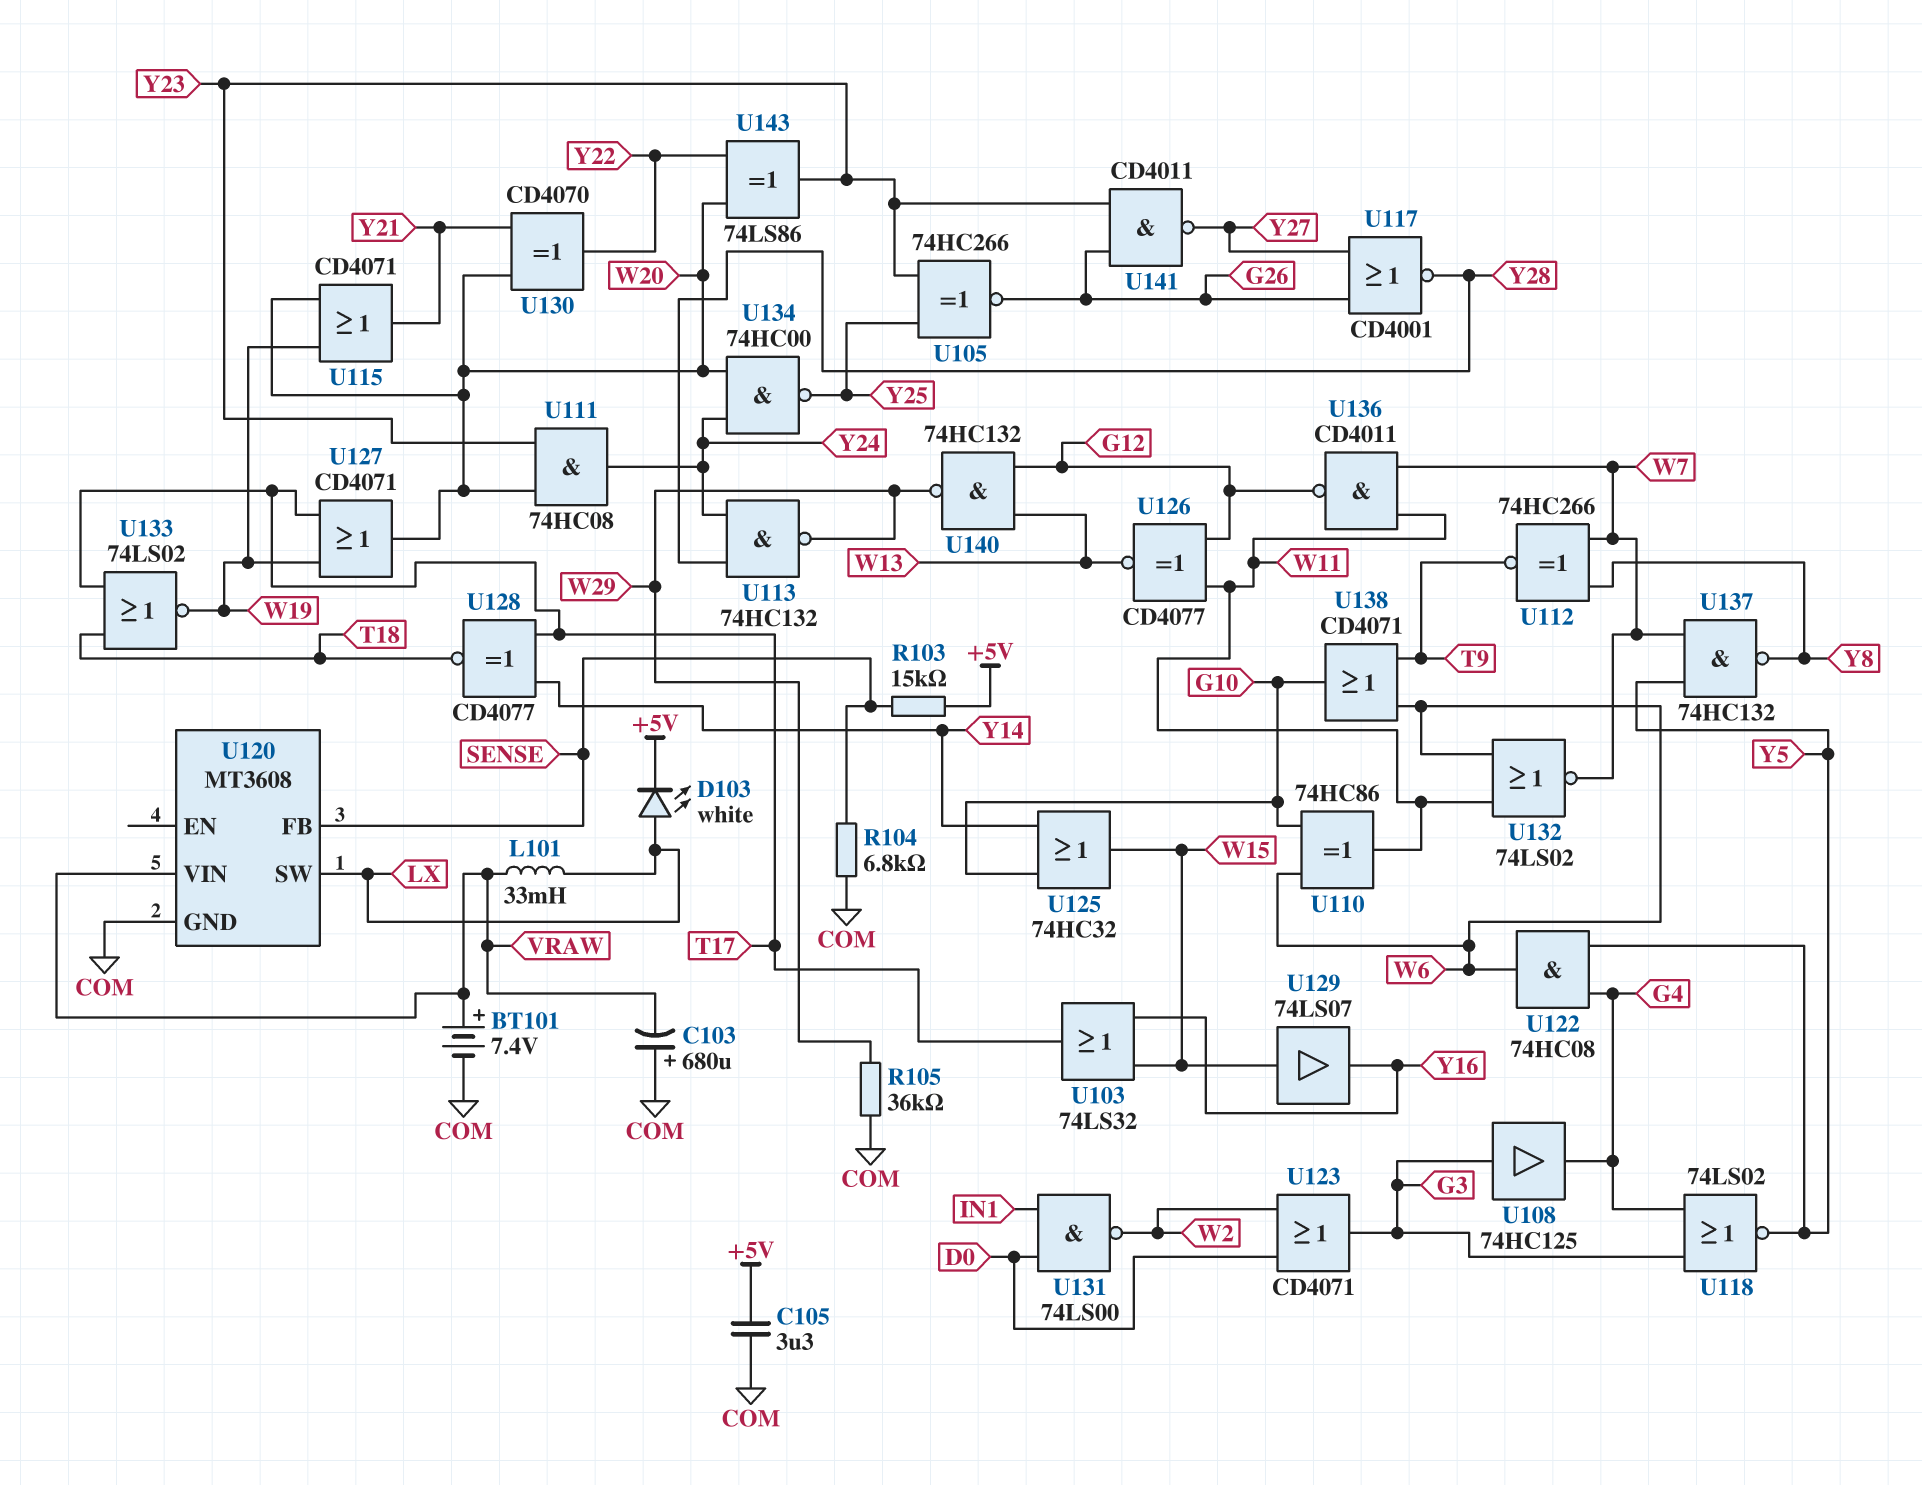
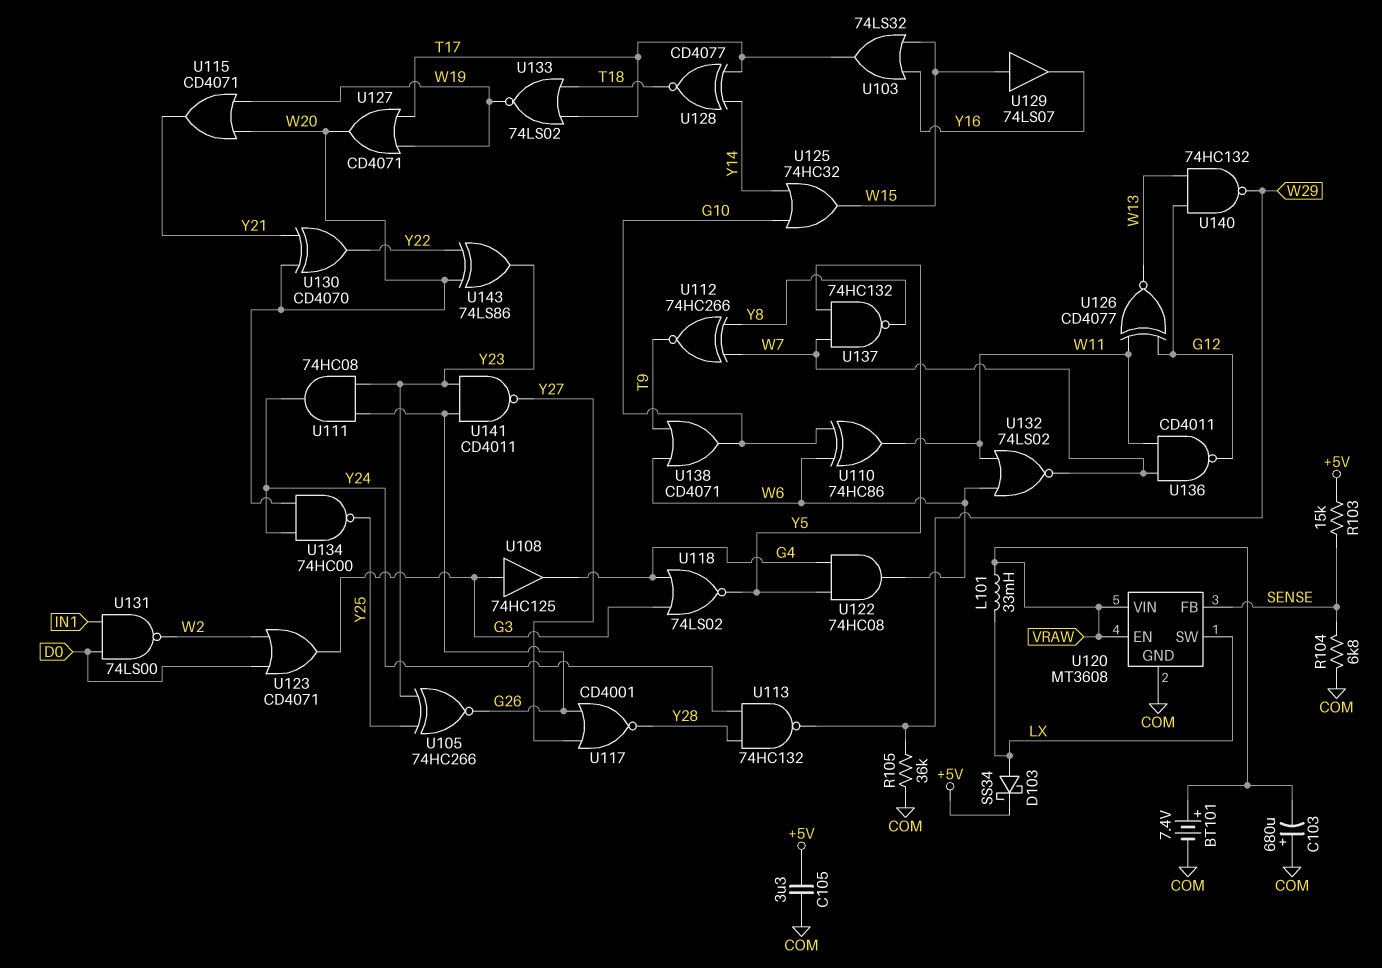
D103: LED white (A LX, K +5V) -> schottky SS34 (A LX, K +5V)
U111: AND 74HC08 (in W20, in Y23, out Y24) -> AND 74HC08 (in G26, in Y23, out Y24)
U120 pin EN: none -> VRAW

